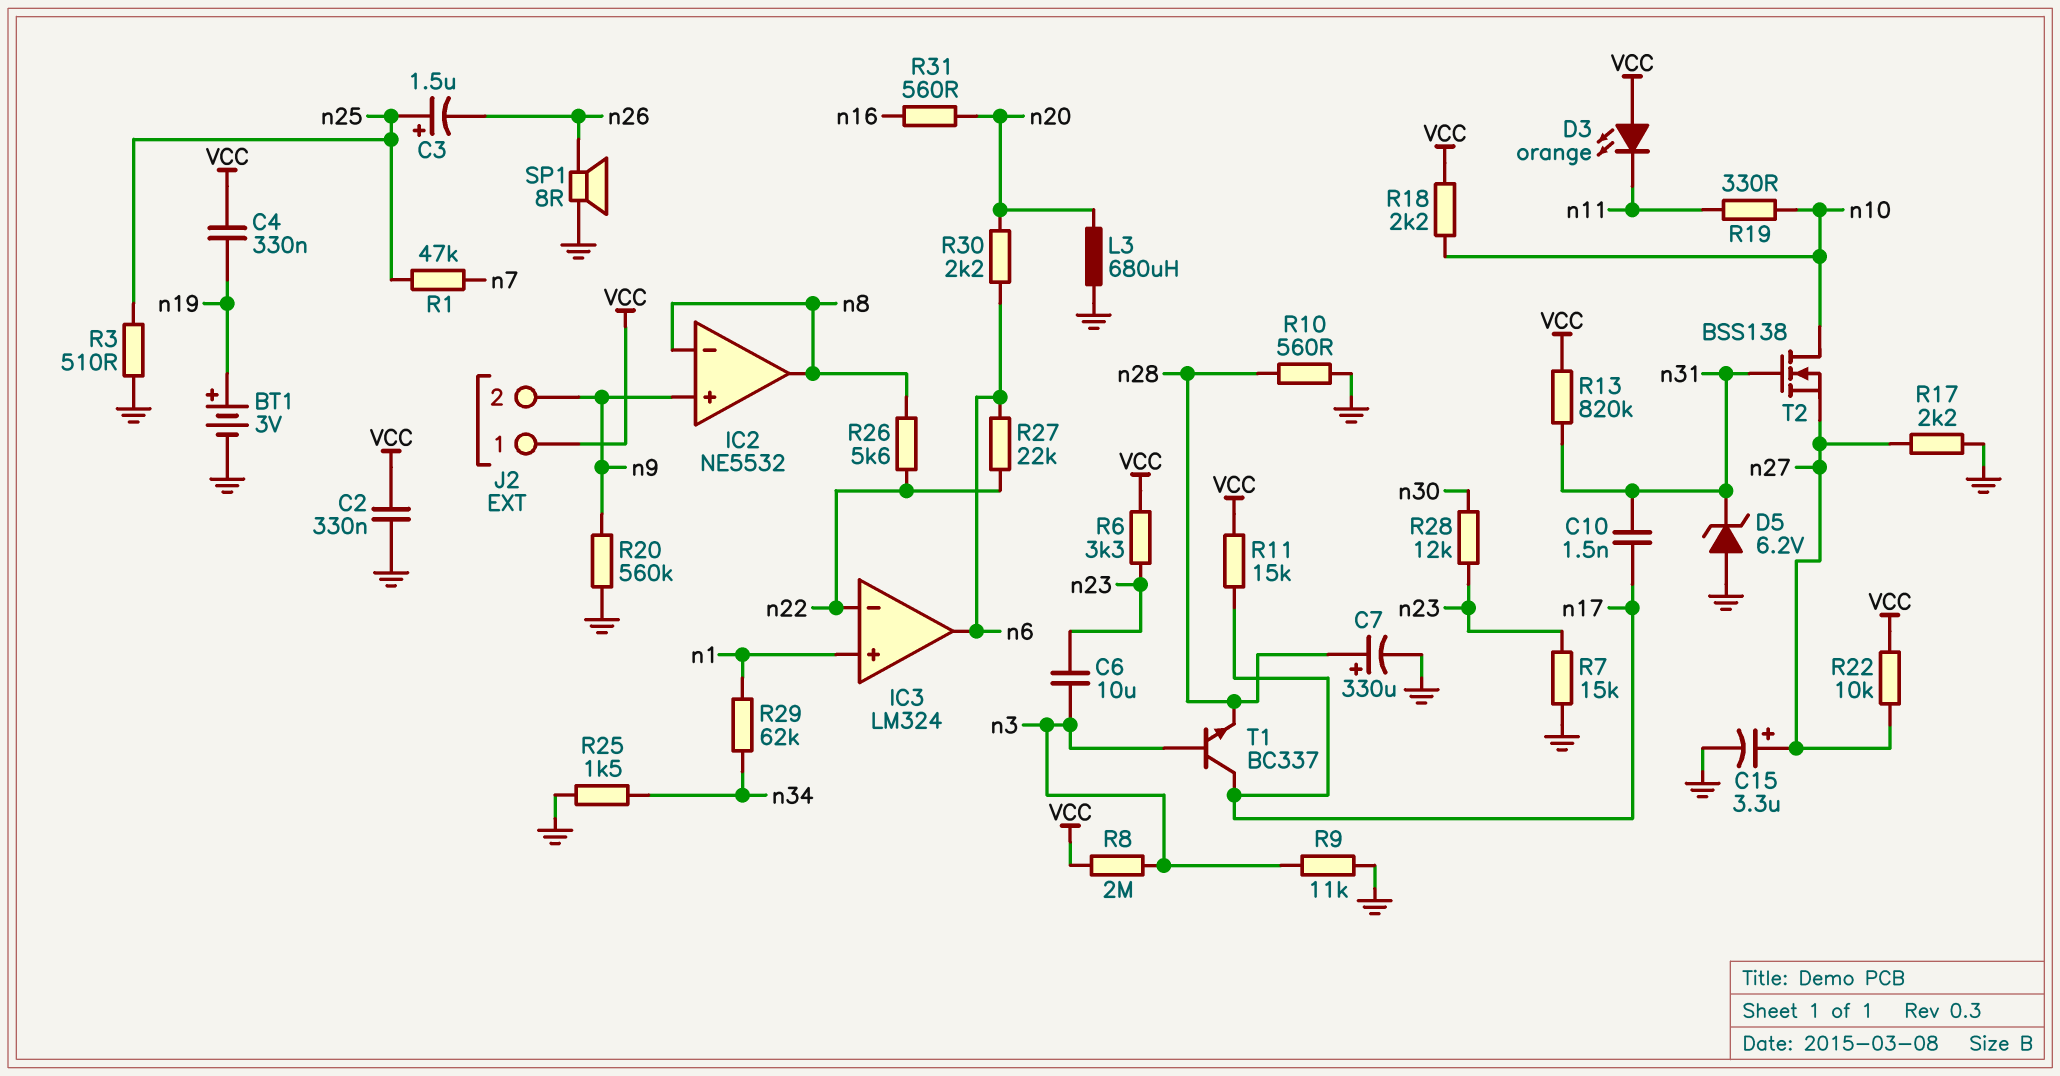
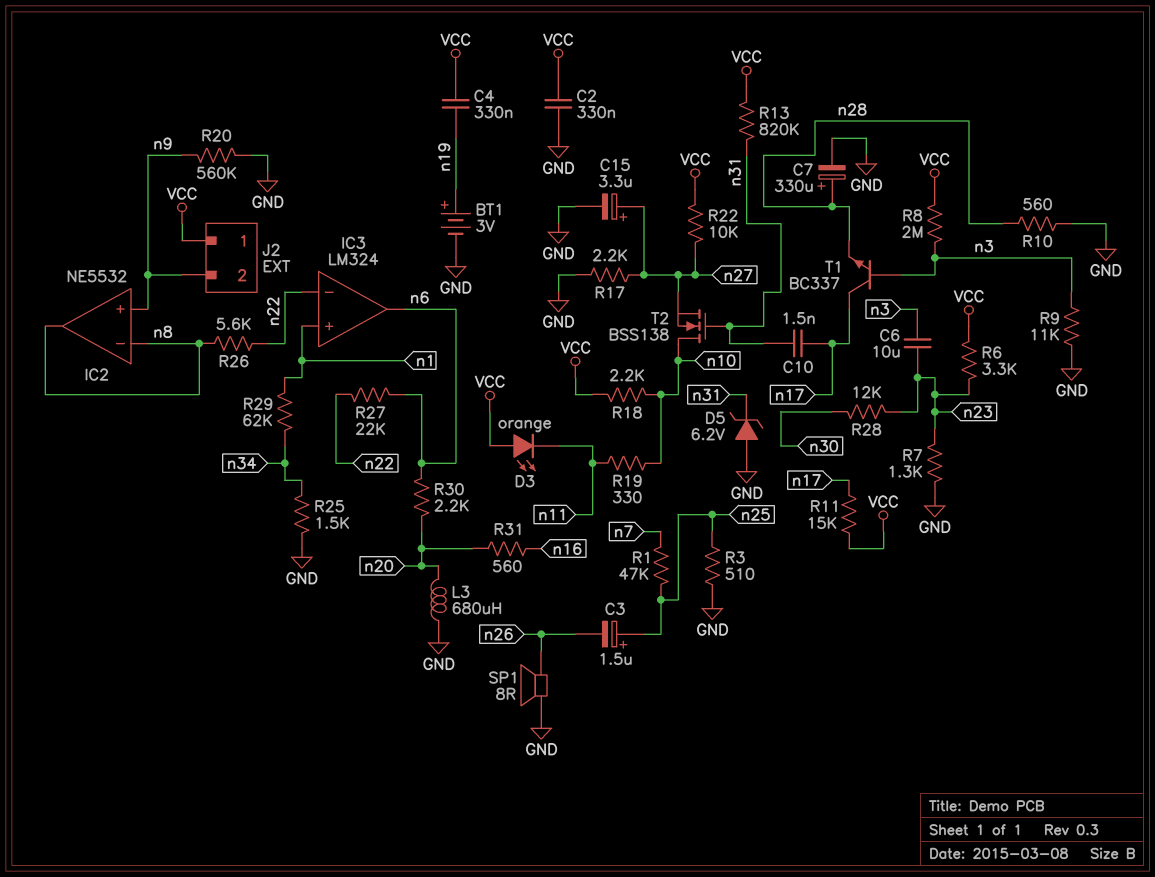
R7: 15k (GND, n23) -> 1.3k (GND, n23)

